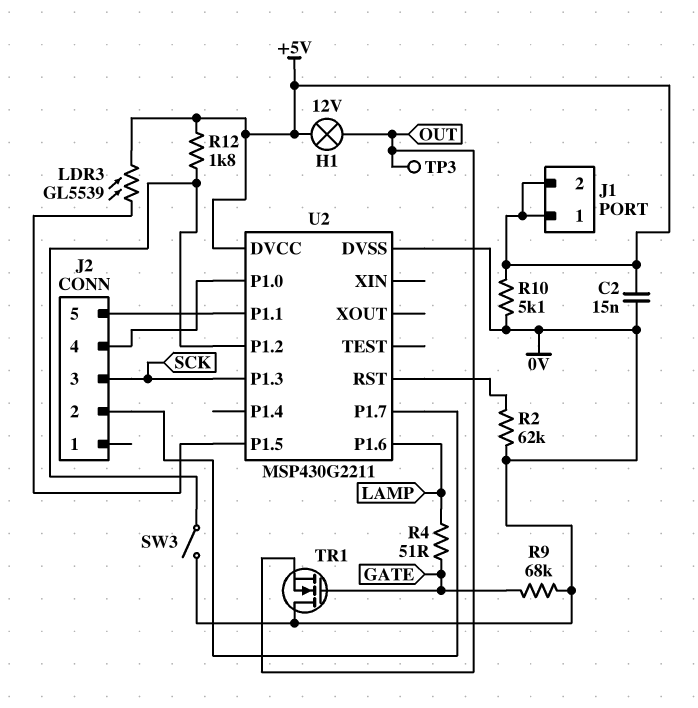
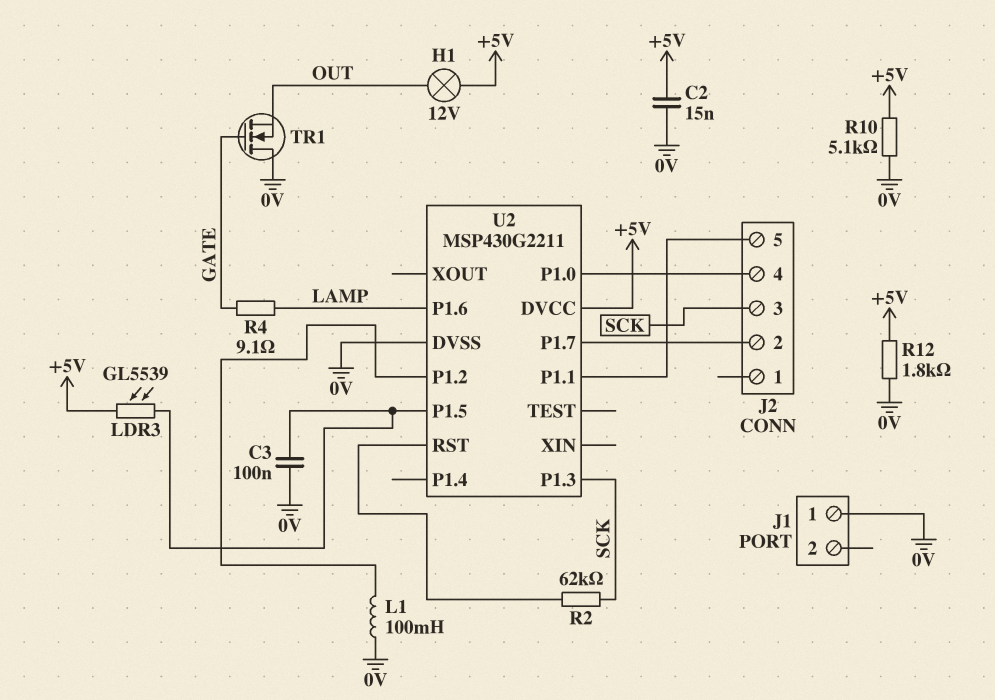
C3: none -> 100nF (0V, U2/P1.5)
J1 pin 1: +5V -> 0V
J1 pin 2: +5V -> none
L1: none -> 100mH (0V, U2/P1.2)
R2: 62k (0V, U2/RST) -> 62k (SCK, U2/RST)
R4: 51 (GATE, LAMP) -> 9.1 (GATE, LAMP)
R9: 68k (0V, GATE) -> none
R12: 1.8k (+5V, U2/P1.2) -> 1.8k (+5V, 0V)
SW3: switch (0V, U2/P1.2) -> none
TP3: test point (OUT) -> none

